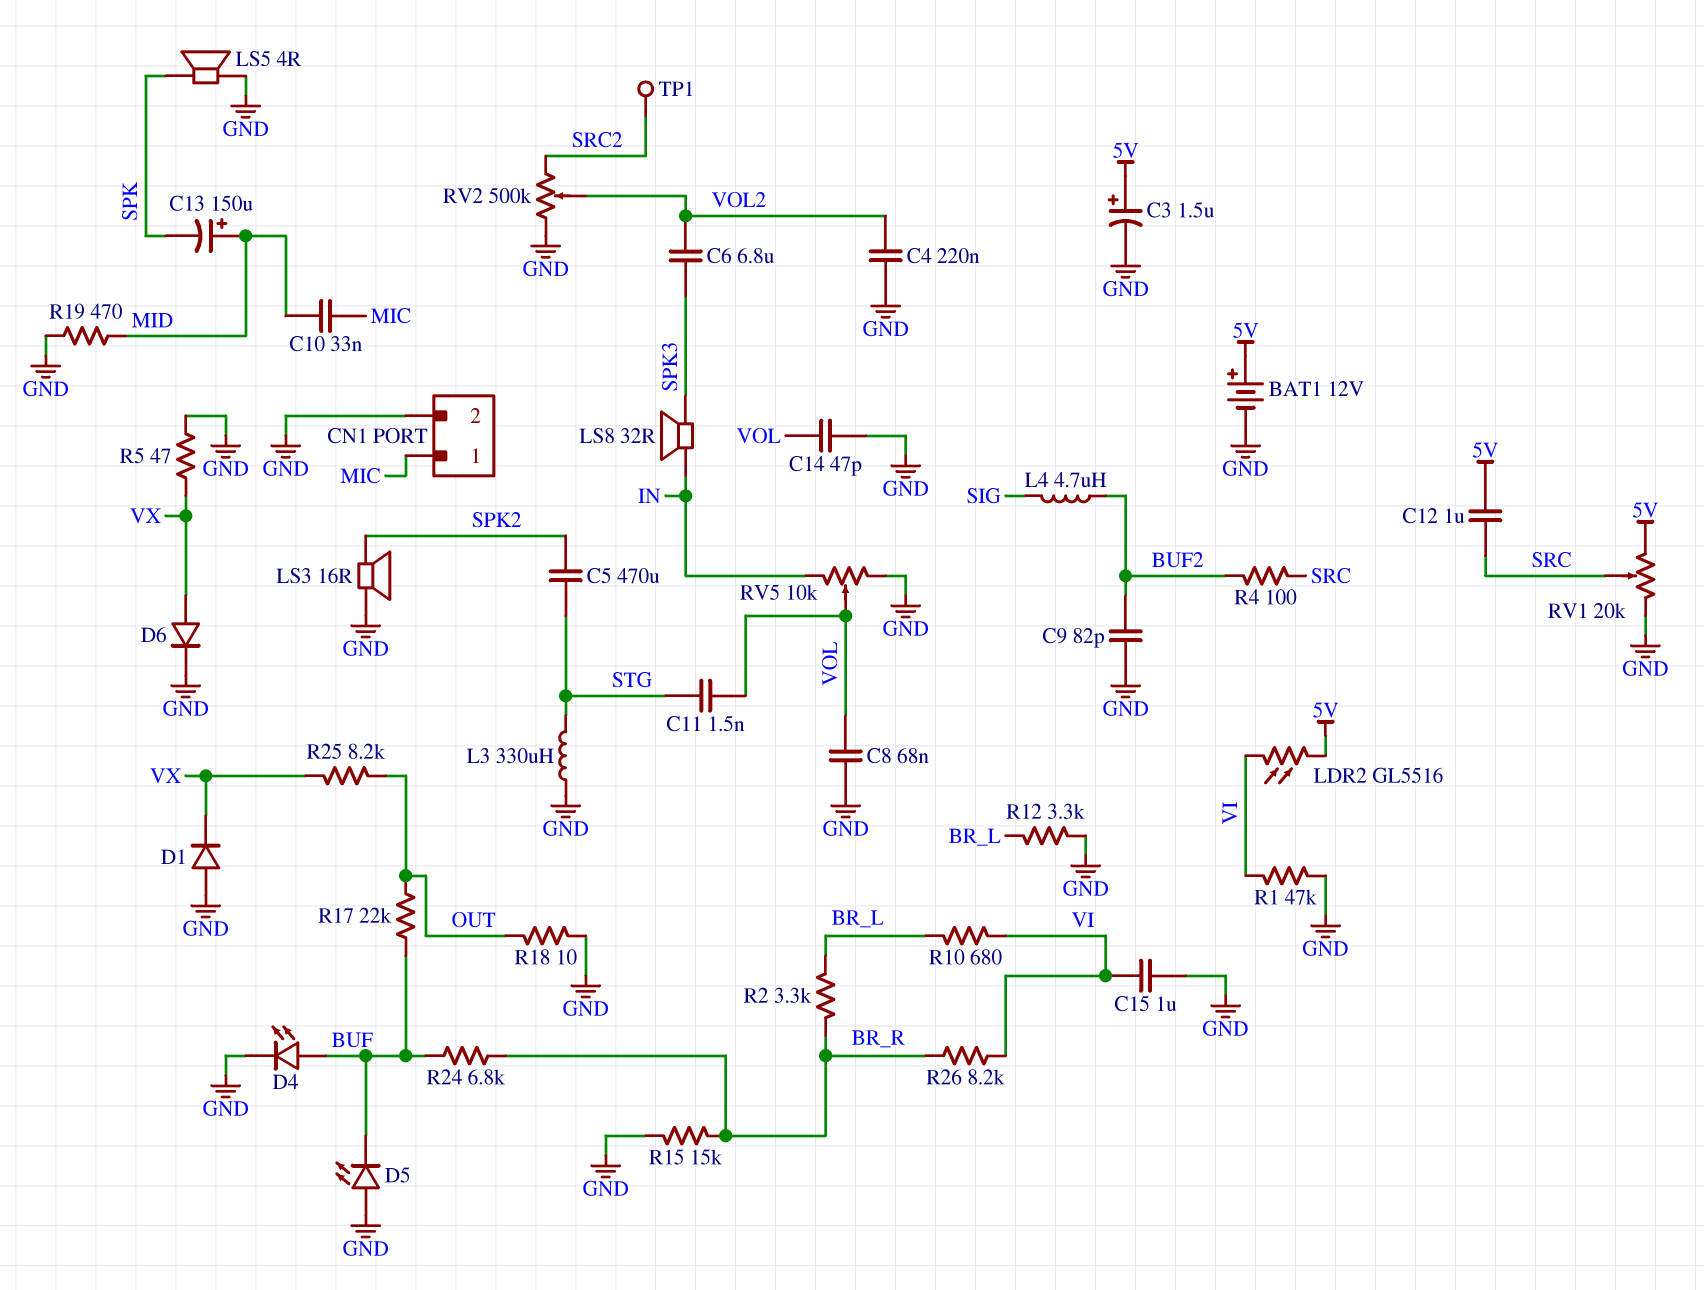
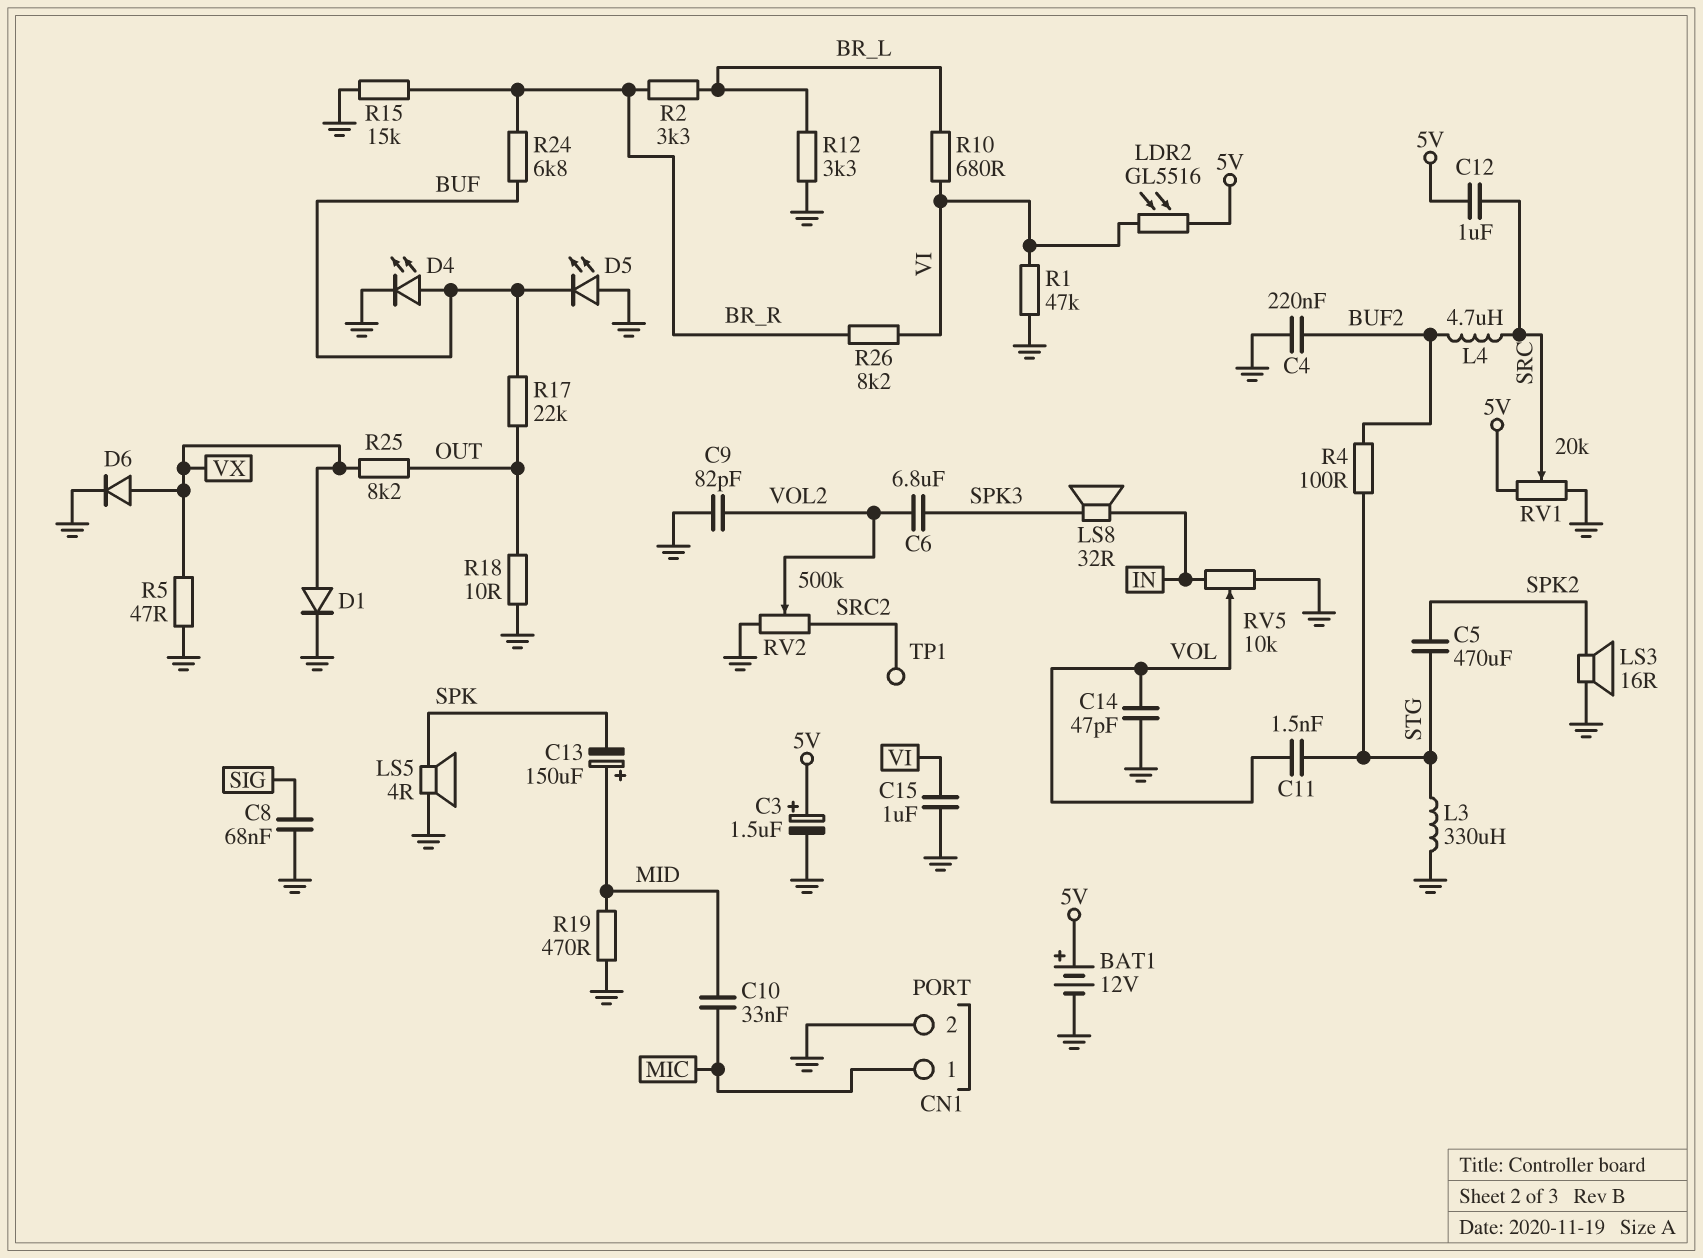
C4: 220nF (GND, VOL2) -> 220nF (BUF2, GND)
C8: 68nF (GND, VOL) -> 68nF (GND, SIG)
C9: 82pF (BUF2, GND) -> 82pF (GND, VOL2)
D1: diode (A GND, K VX) -> diode (A VX, K GND)
L4: 4.7uH (BUF2, SIG) -> 4.7uH (BUF2, SRC)
R4: 100 (BUF2, SRC) -> 100 (BUF2, STG)

